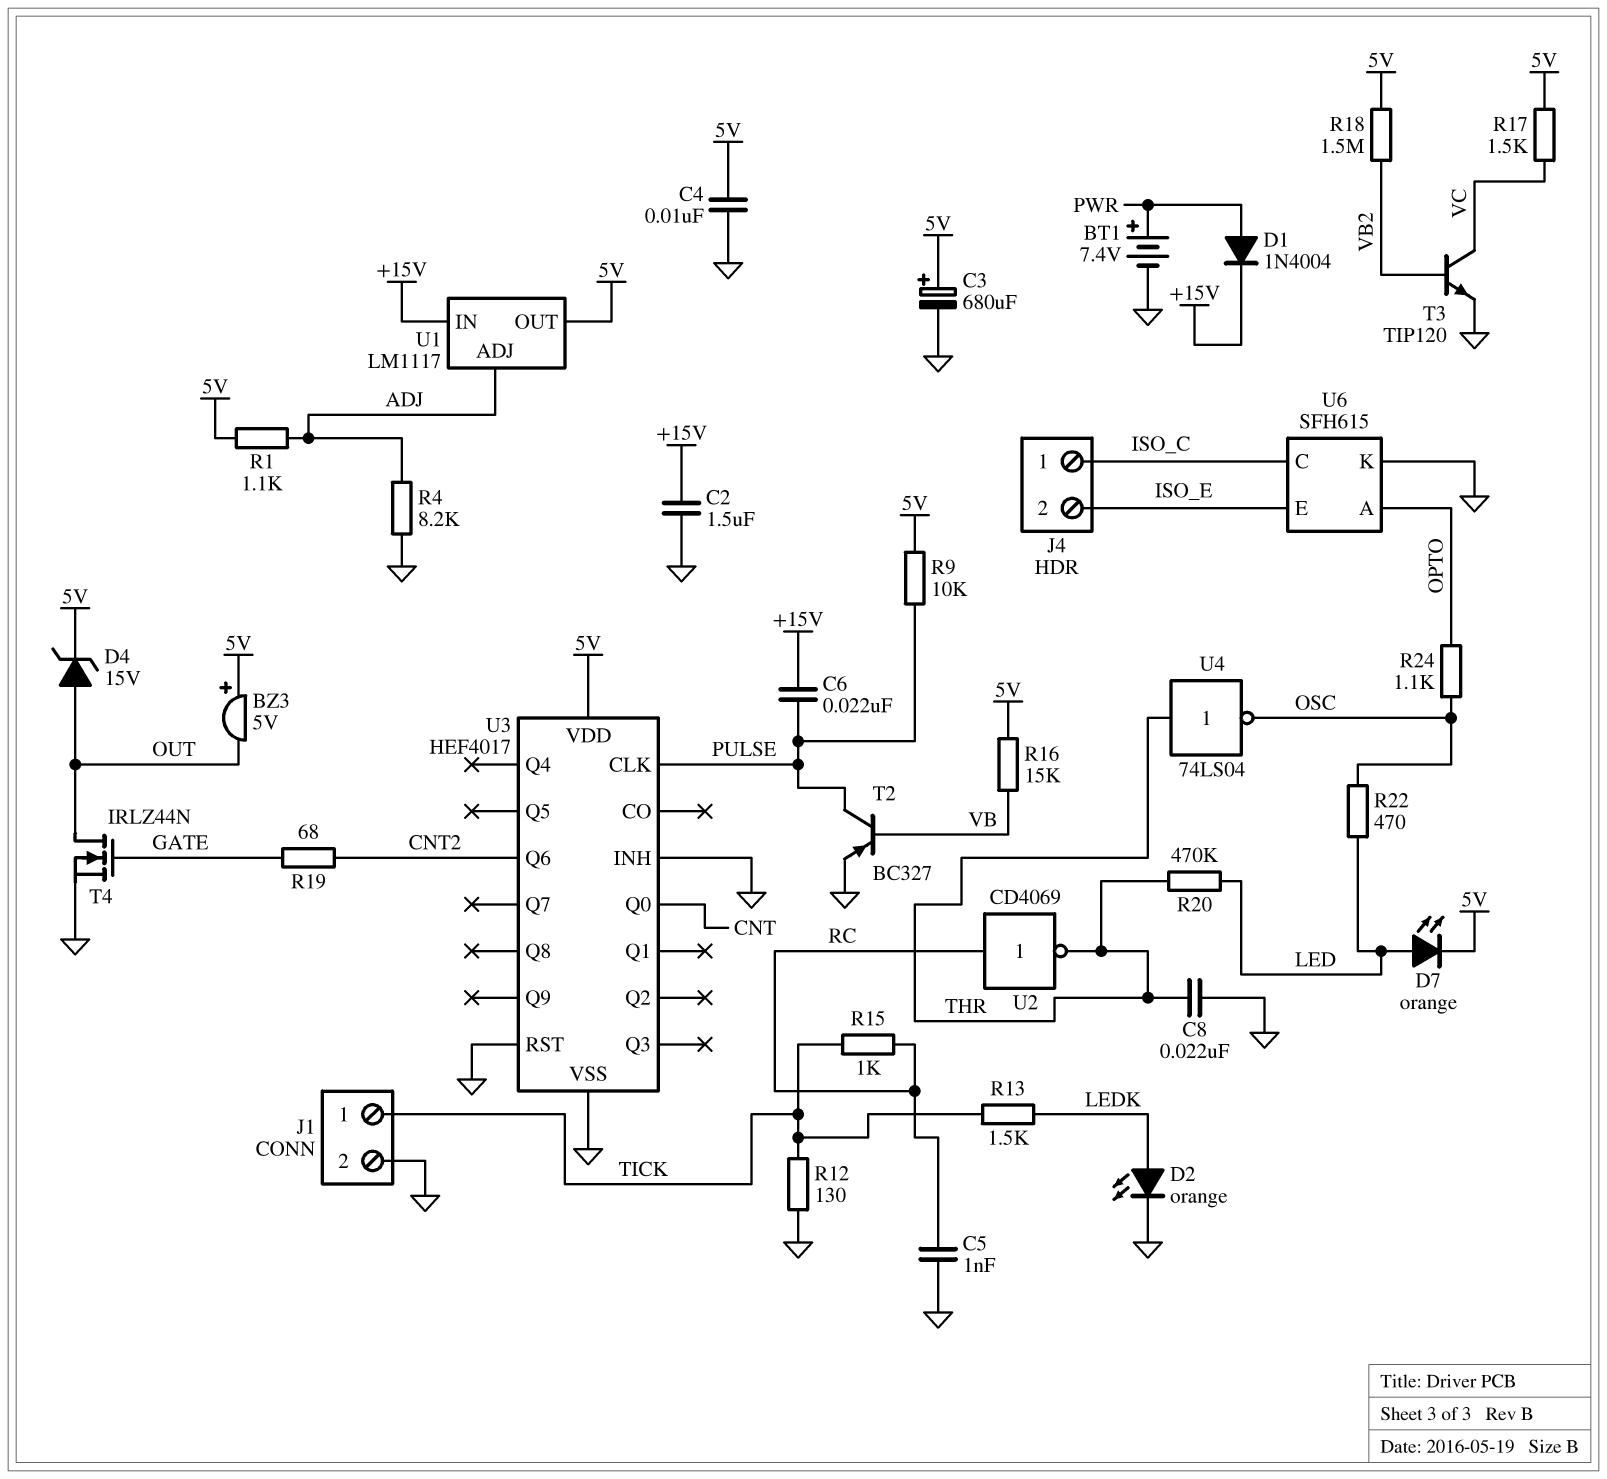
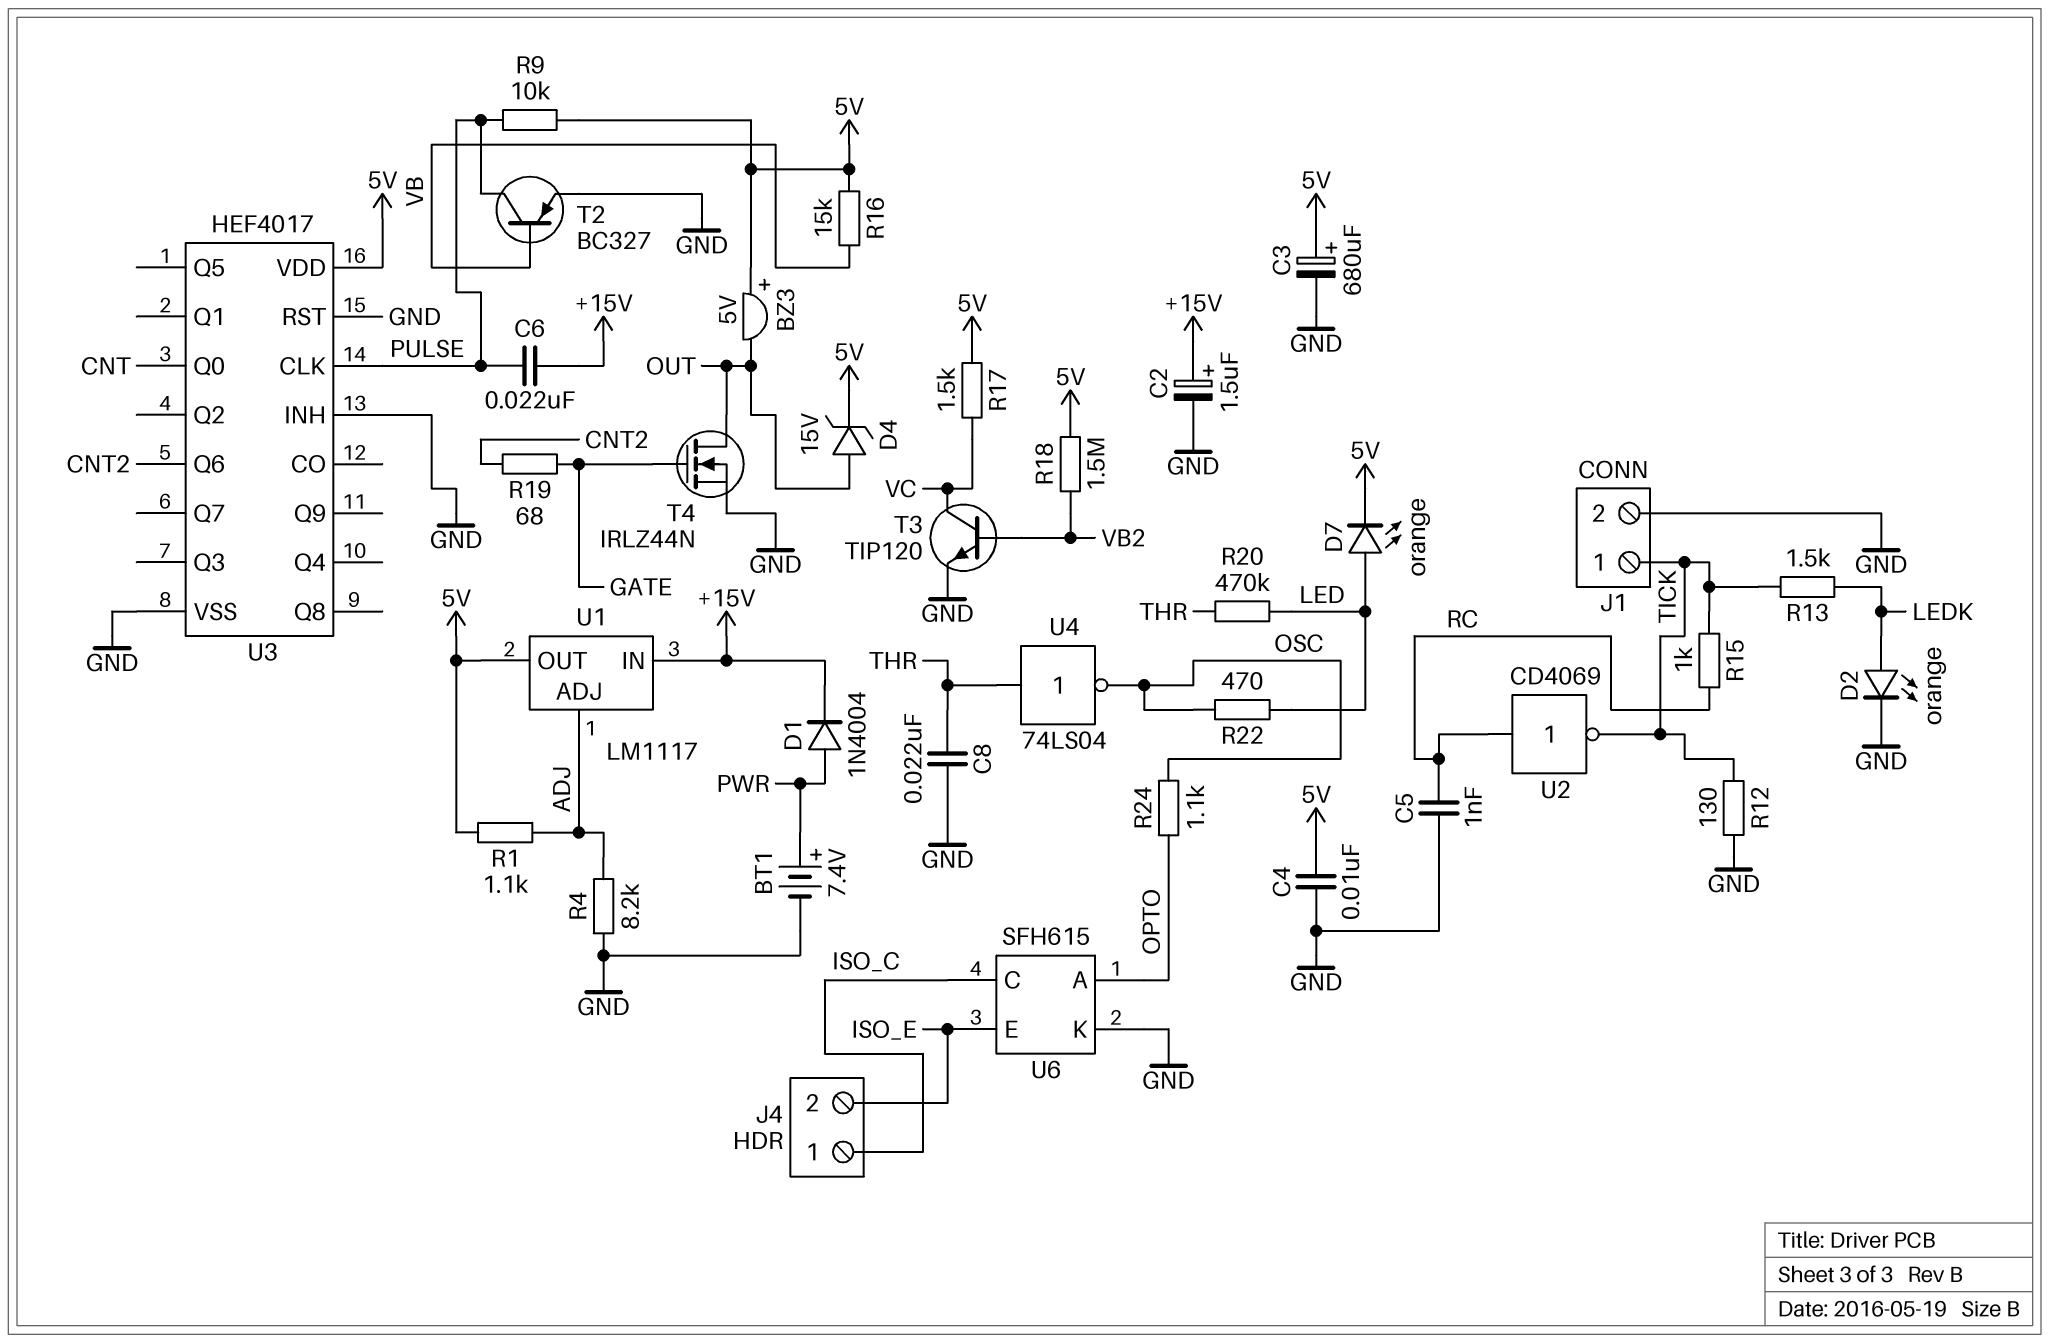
C2: 1.5uF (+15V, GND) -> 1.5uF (plus +15V, minus GND)
U2: NOT CD4069 (in RC, out THR) -> NOT CD4069 (in RC, out TICK)

